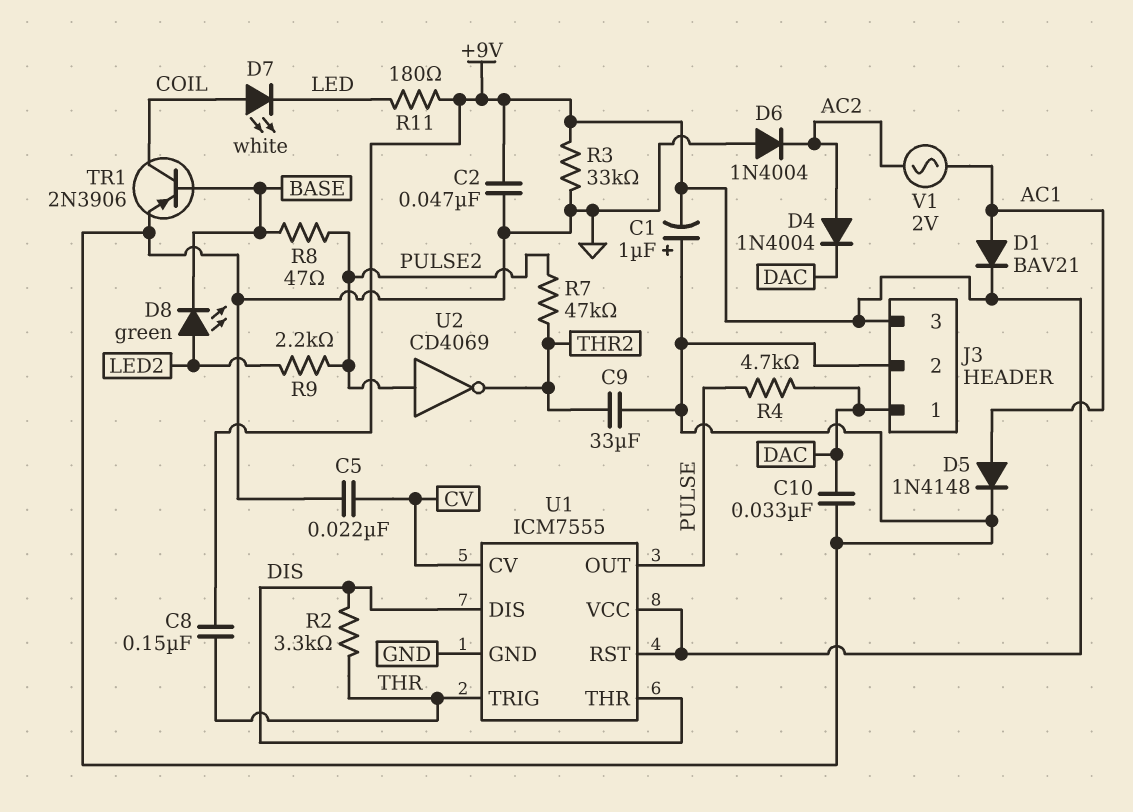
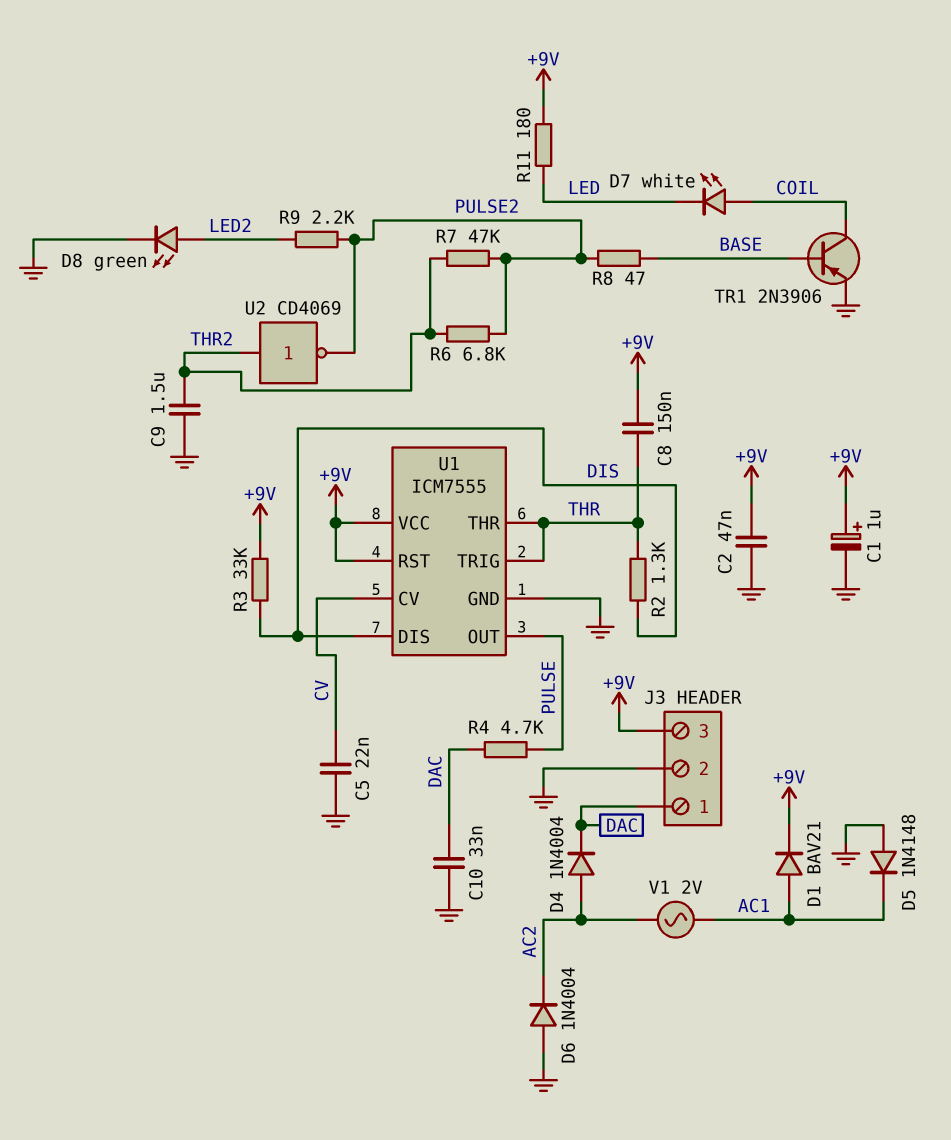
C1: 1uF (plus GND, minus +9V) -> 1uF (plus +9V, minus GND)
C9: 33uF (GND, THR2) -> 1.5uF (GND, THR2)
D5: diode 1N4148 (A AC1, K GND) -> diode 1N4148 (A GND, K AC1)
D8: LED green (A LED2, K BASE) -> LED green (A LED2, K GND)
R2: 3.3k (DIS, THR) -> 1.3k (DIS, THR)
R3: 33k (+9V, GND) -> 33k (+9V, DIS)
R6: none -> 6.8k (PULSE2, THR2)
U1 pin THR: DIS -> THR
U2: NOT CD4069 (in PULSE2, out THR2) -> NOT CD4069 (in THR2, out PULSE2)

